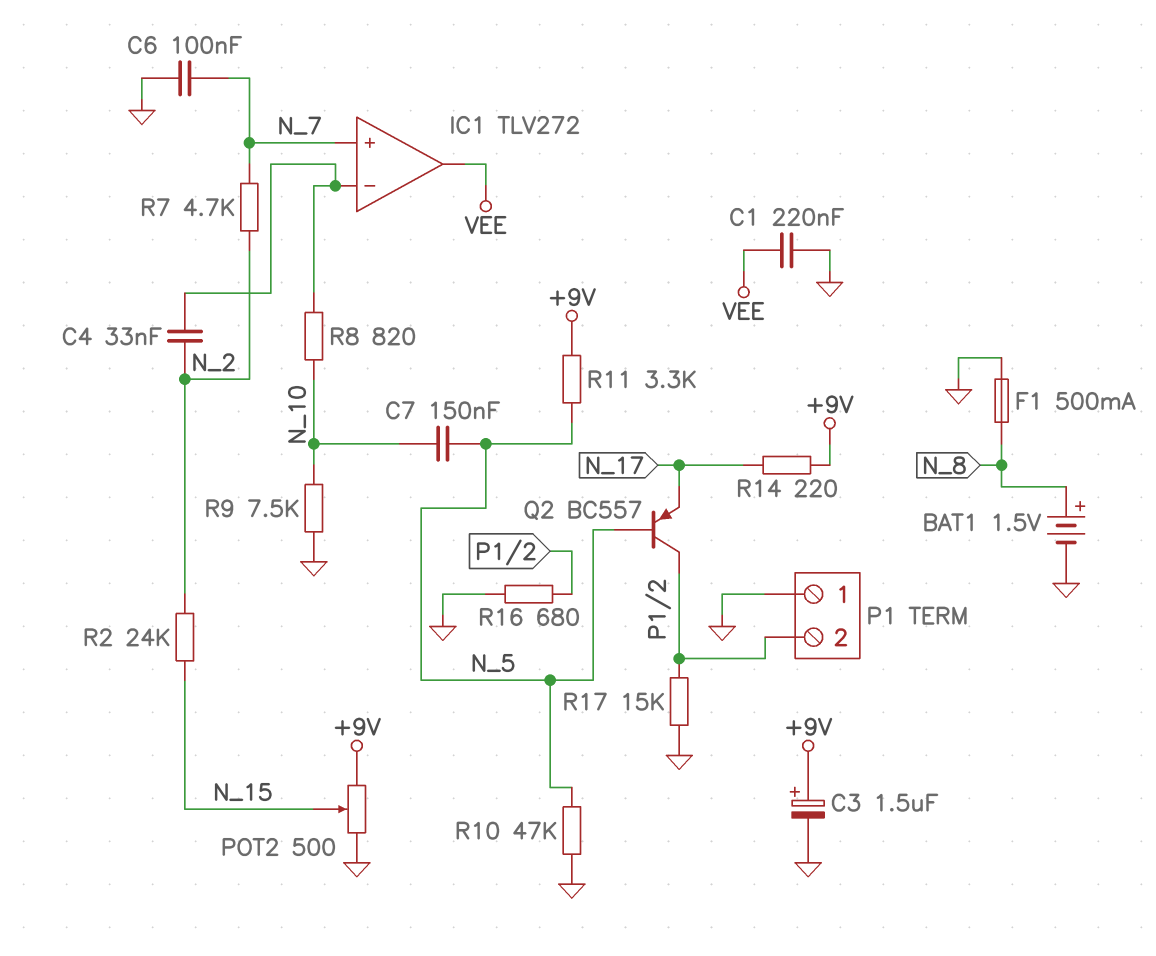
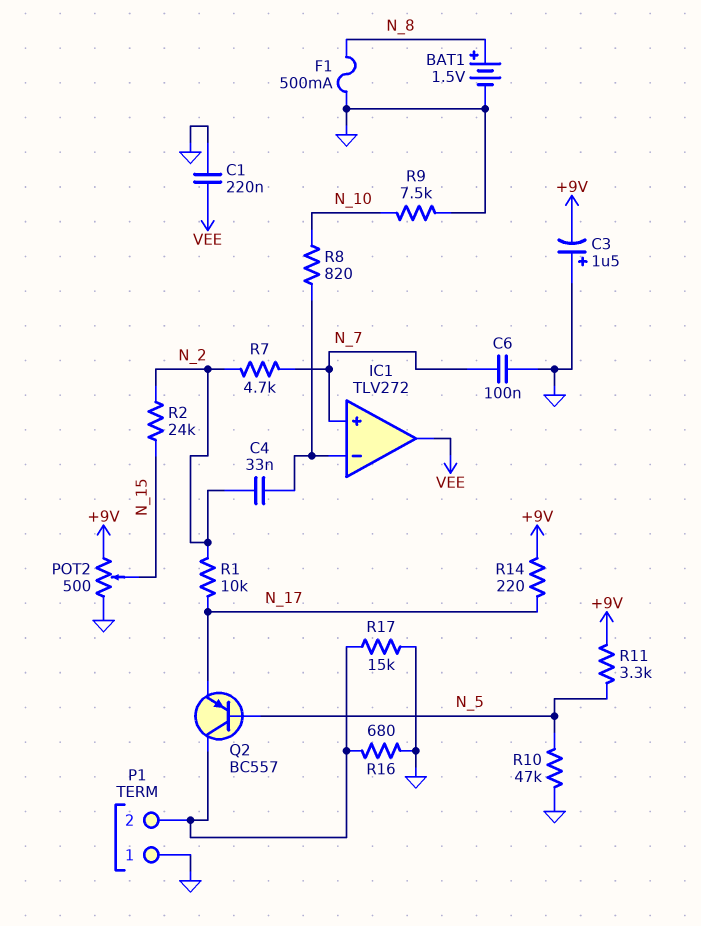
C3: 1.5uF (plus +9V, minus GND) -> 1.5uF (plus GND, minus +9V)
C7: 150nF (N_5, N_10) -> none
R1: none -> 10k (N_2, N_17)

